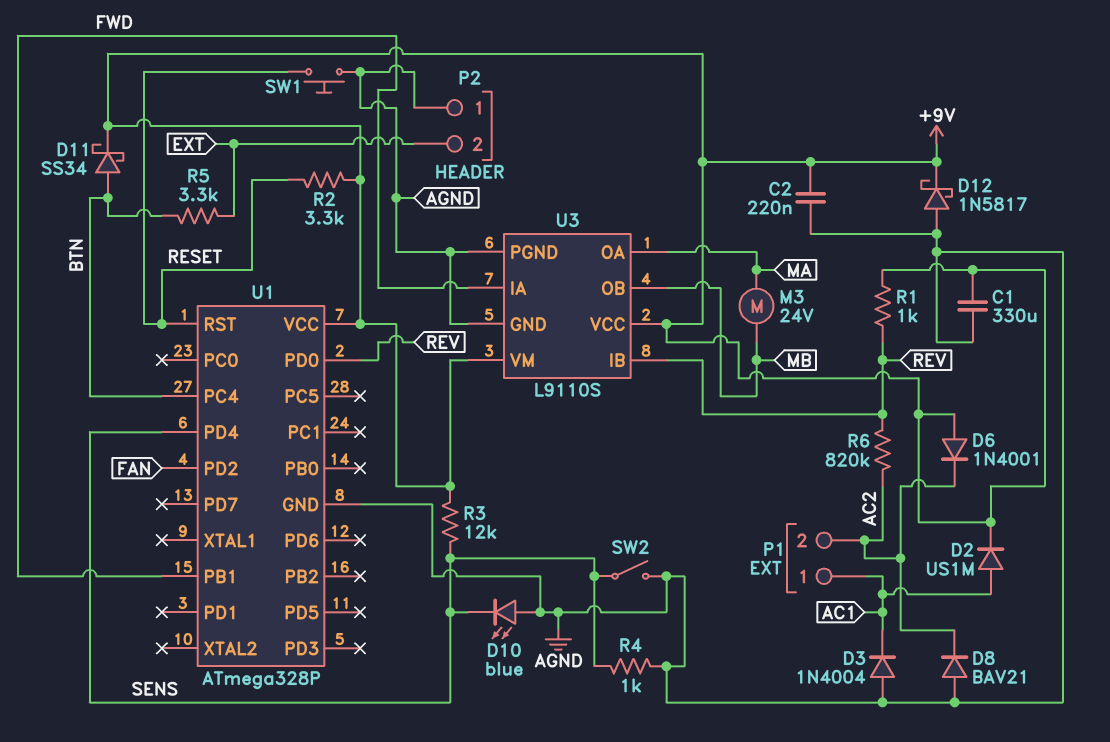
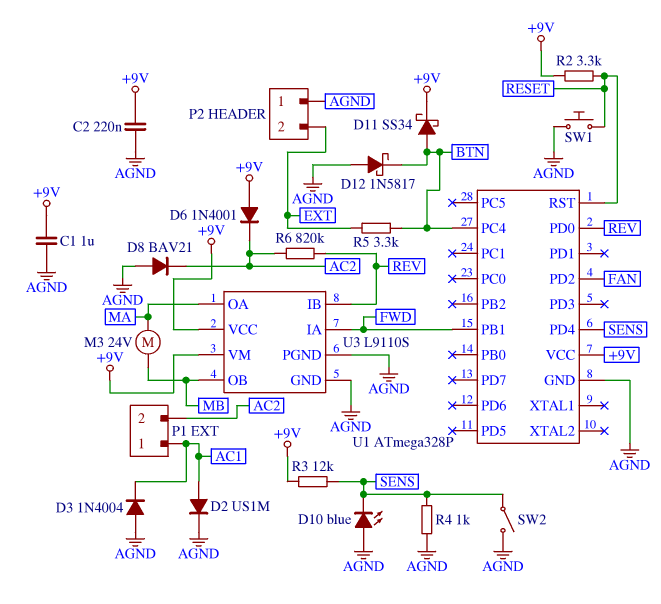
C1: 330uF (+9V, AGND) -> 1uF (+9V, AGND)
D2: diode US1M (A AC1, K +9V) -> diode US1M (A AC1, K AGND)
D12: schottky 1N5817 (A AGND, K +9V) -> schottky 1N5817 (A AGND, K BTN)
R1: 1k (+9V, REV) -> none

